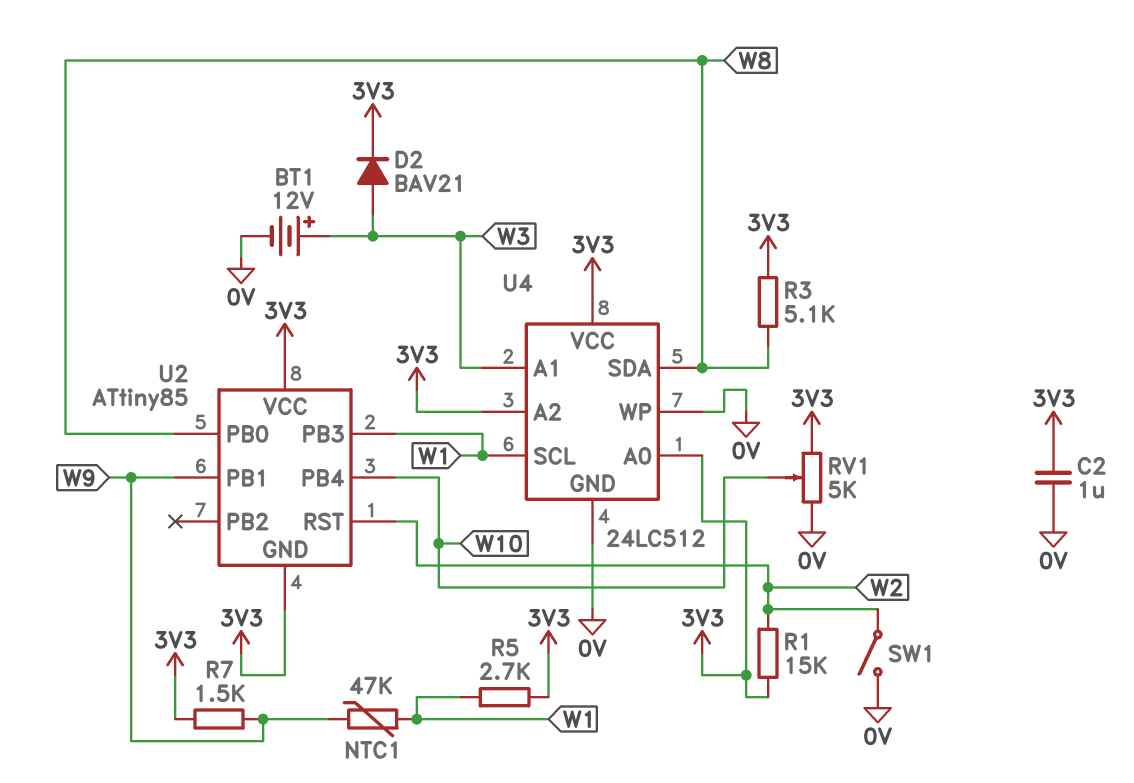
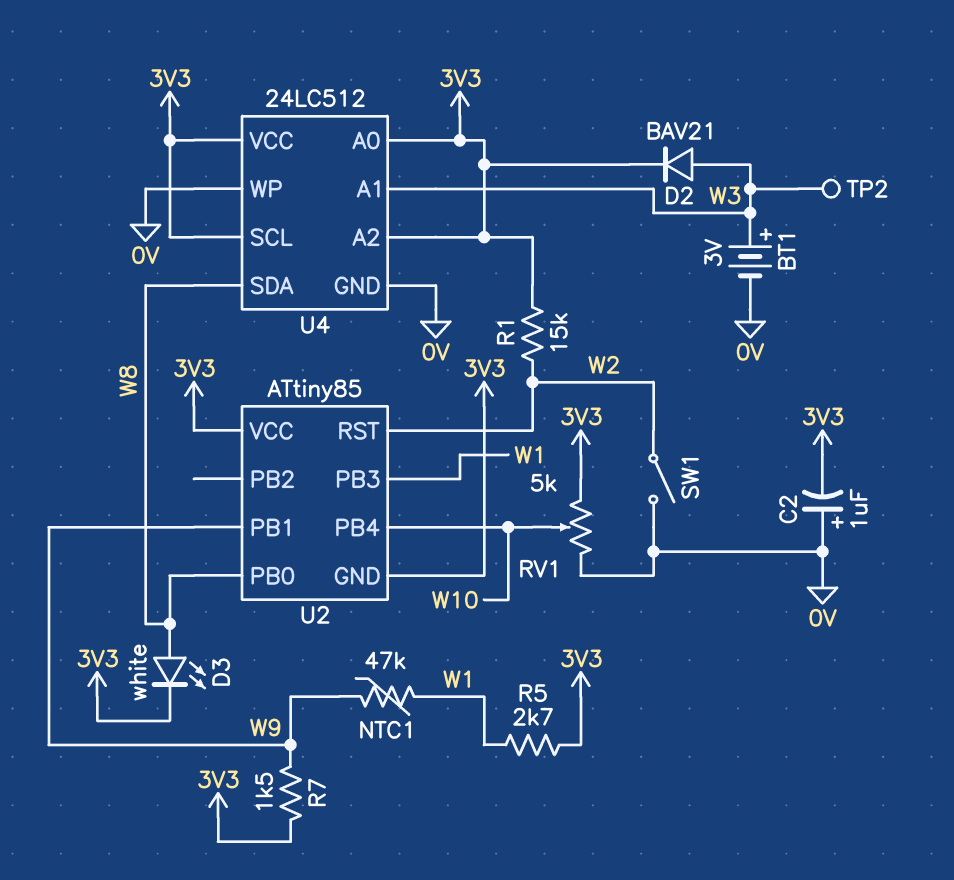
BT1: 12V (plus W3, minus 0V) -> 3V (plus W3, minus 0V)
C2: 1uF (0V, 3V3) -> 1uF (plus 0V, minus 3V3)
D3: none -> LED white (A W8, K 3V3)
R3: 5.1k (3V3, W8) -> none
TP2: none -> test point (W3)
U4 pin SCL: W1 -> 3V3

